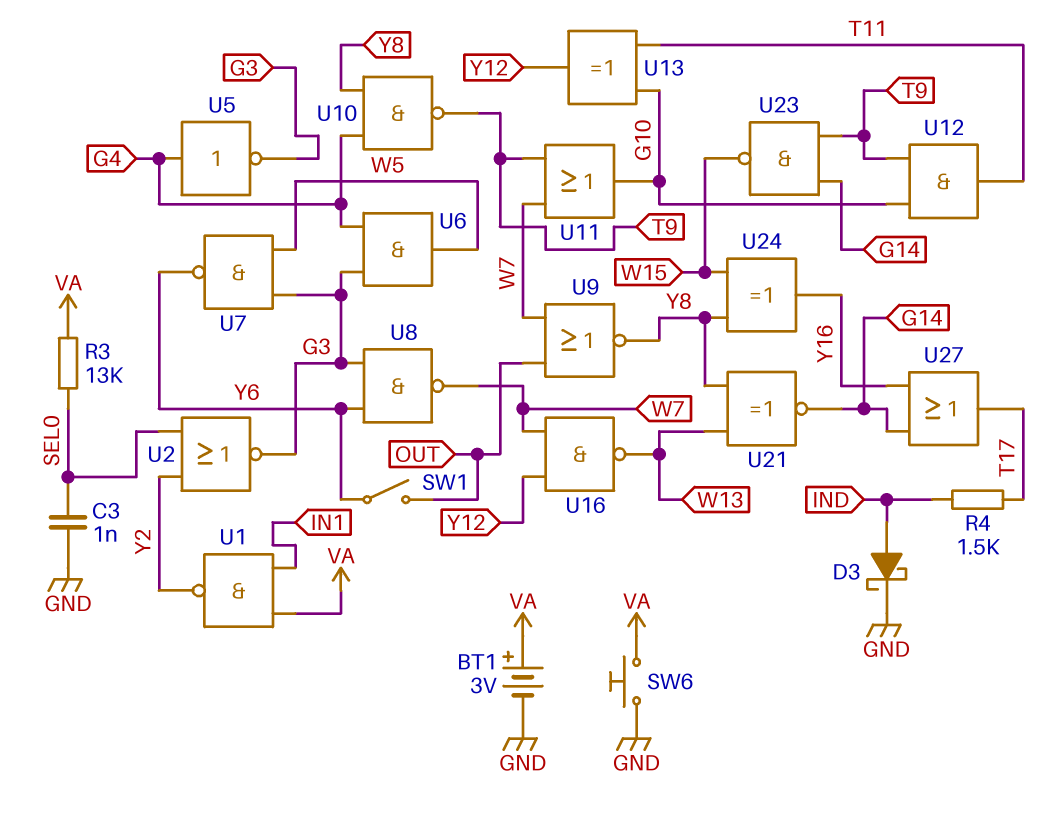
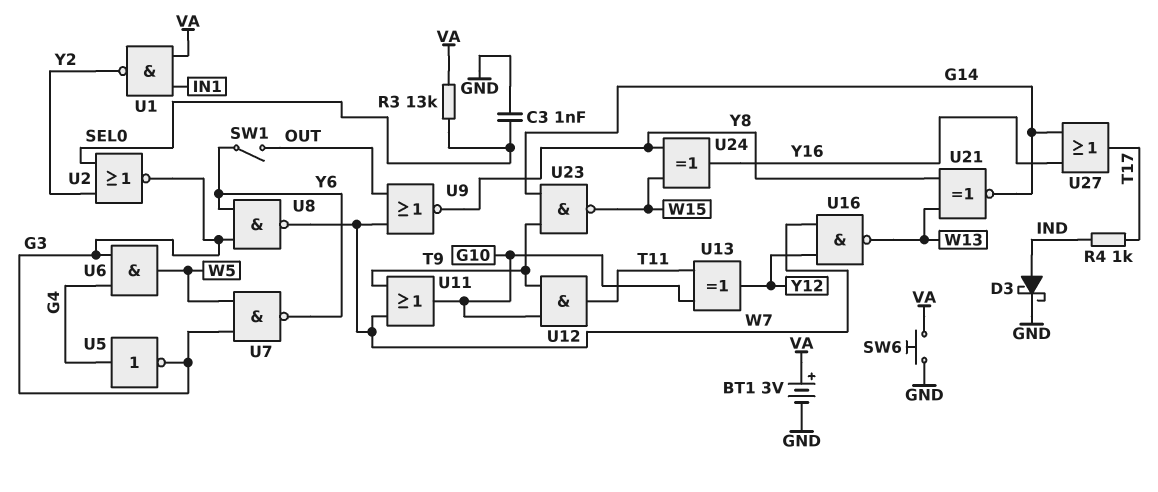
R4: 1.5k (IND, T17) -> 1k (IND, T17)
U10: NAND (in G4, in Y8, out T9) -> none

